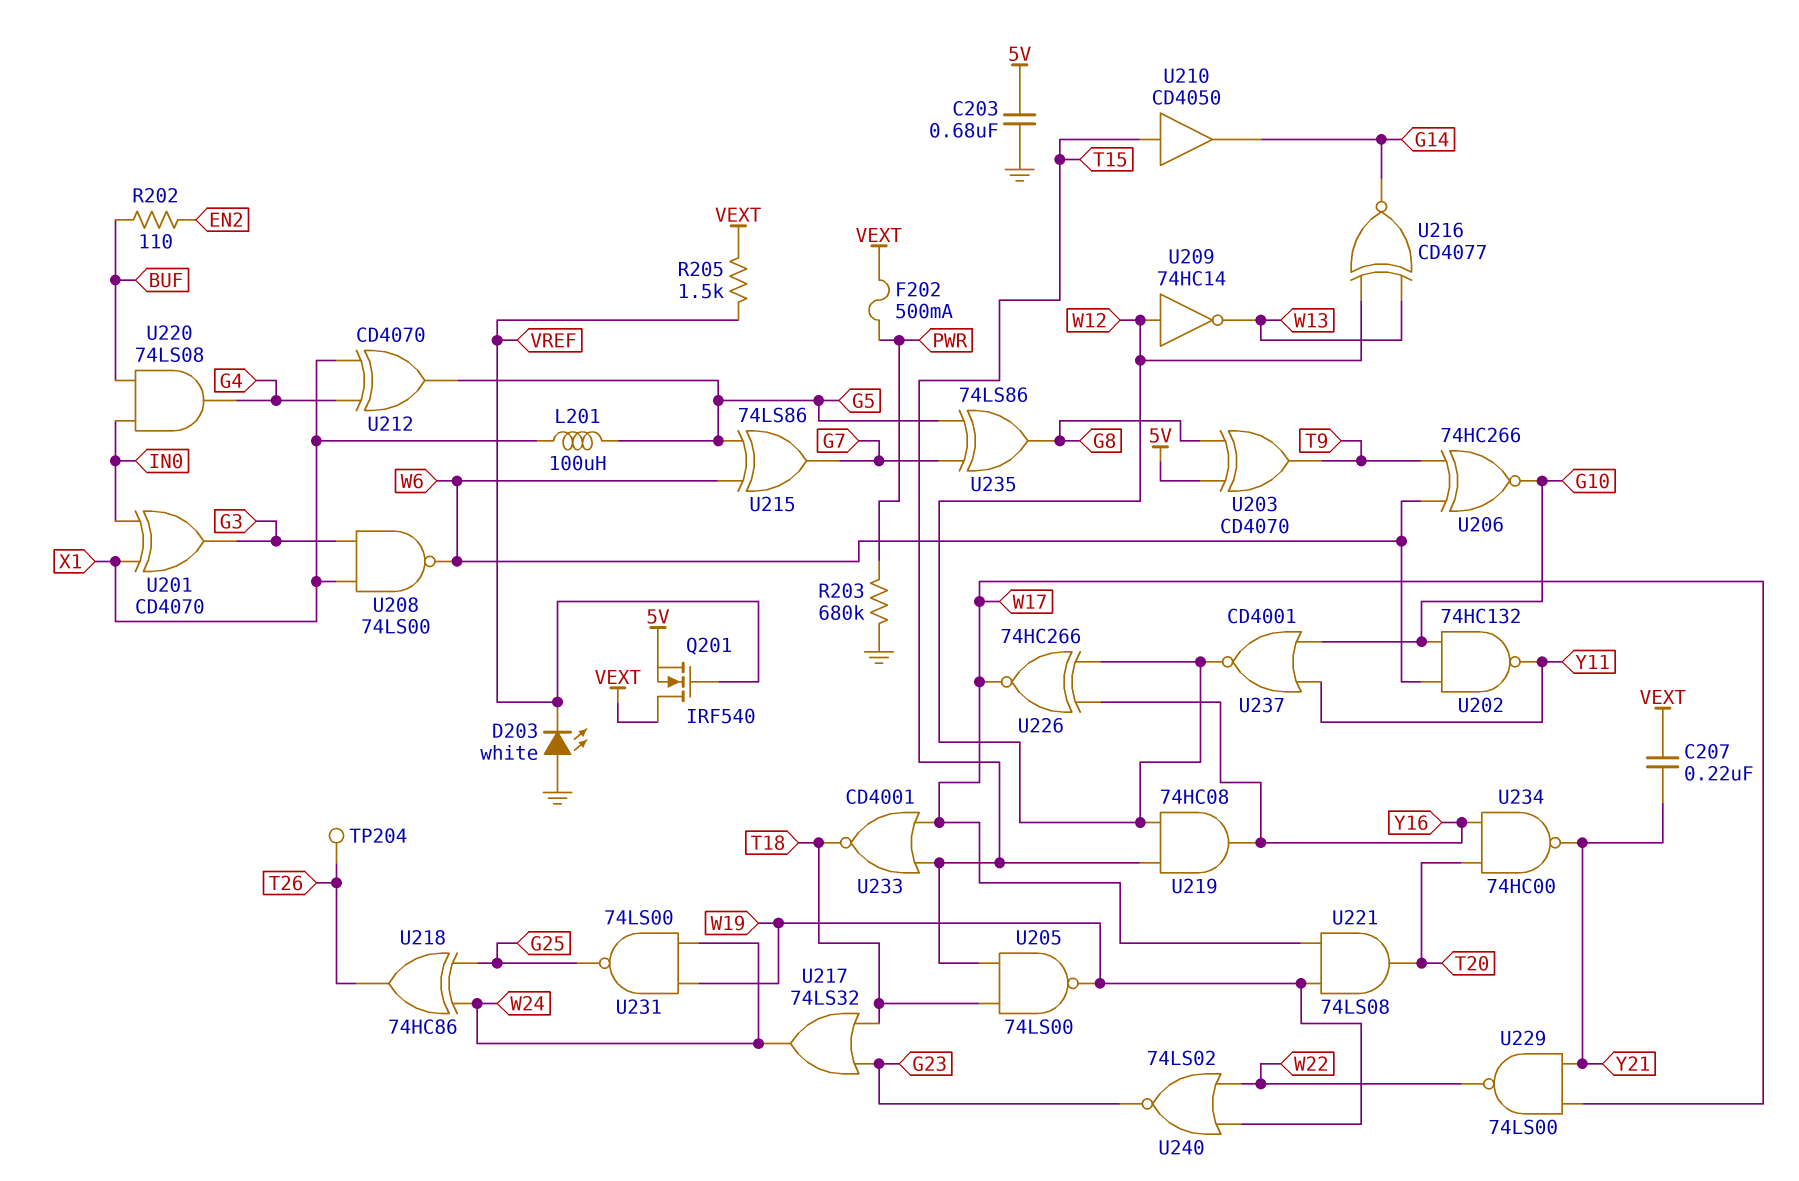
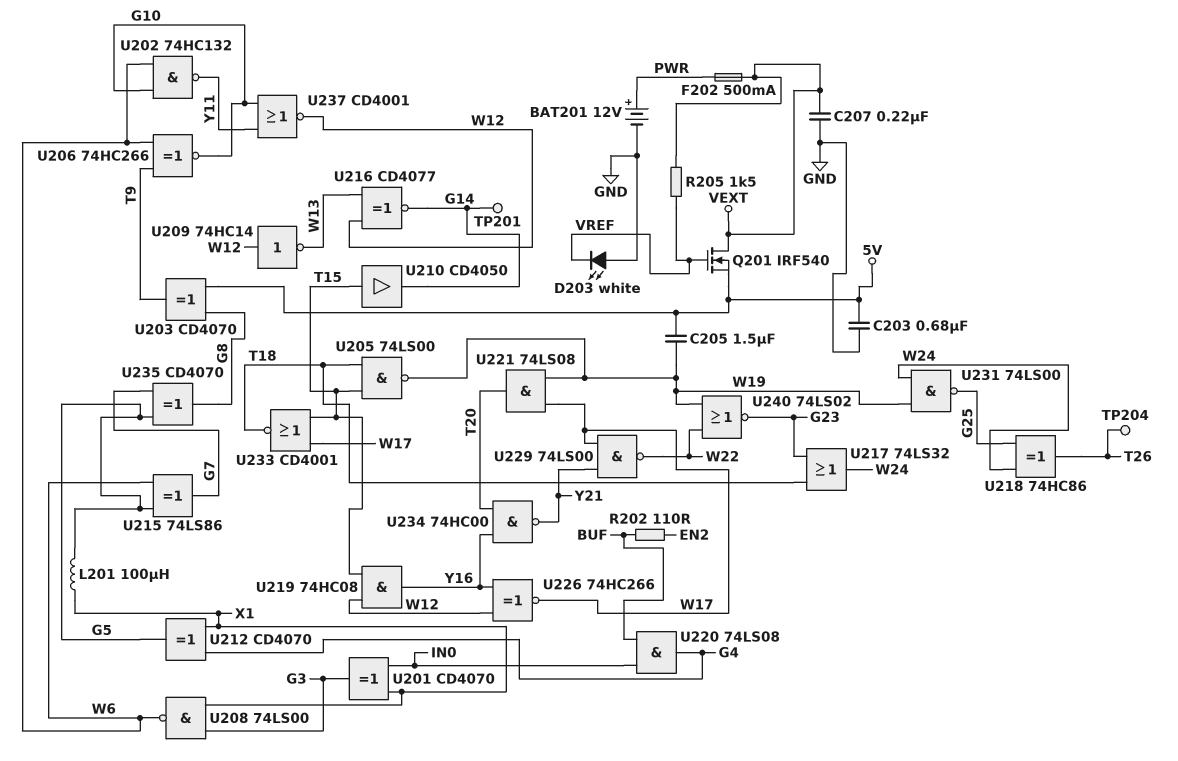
BAT201: none -> 12V (plus PWR, minus GND)
C205: none -> 1.5uF (5V, W19)
C207: 220nF (VEXT, Y21) -> 220nF (GND, VEXT)
R203: 680k (GND, PWR) -> none
TP201: none -> test point (G14)
U235: XOR 74LS86 (in G5, in G7, out G8) -> XOR CD4070 (in G5, in G7, out G8)

